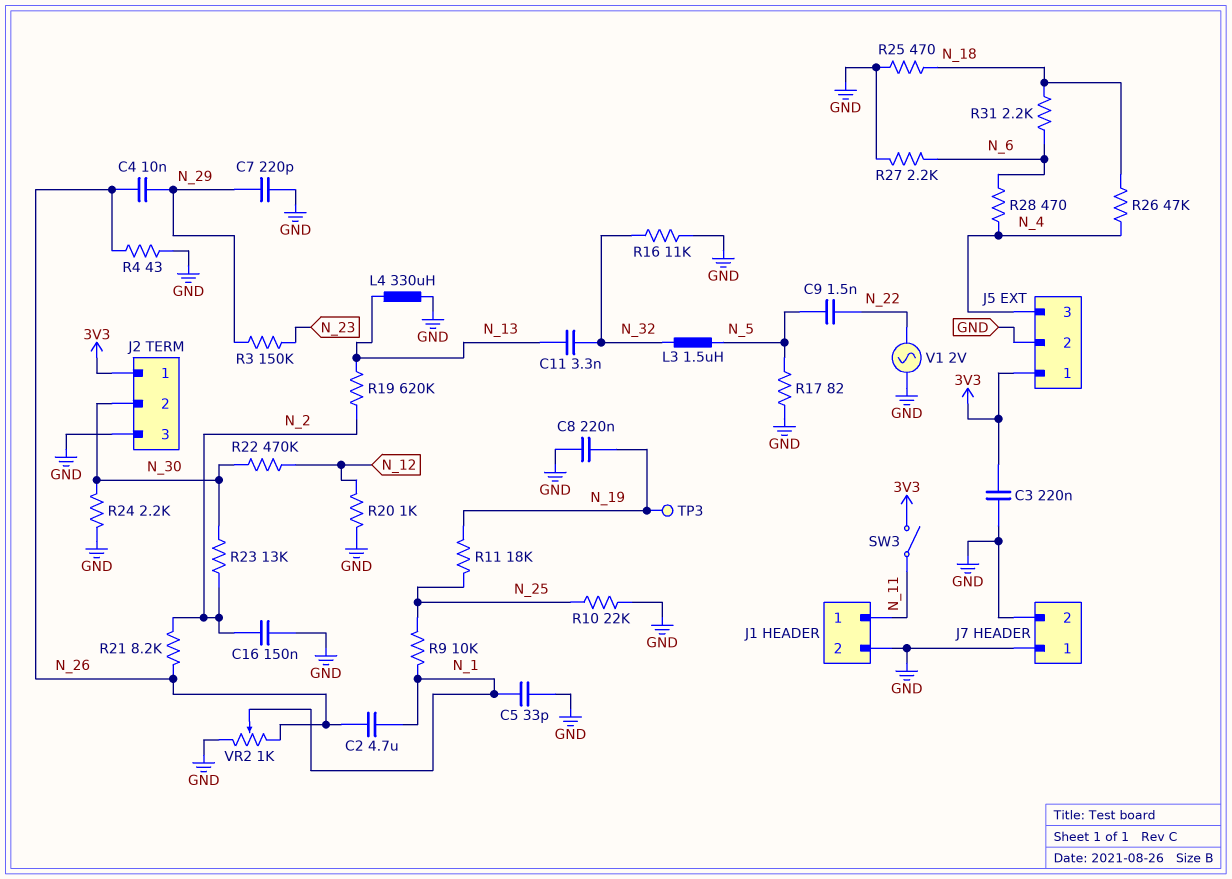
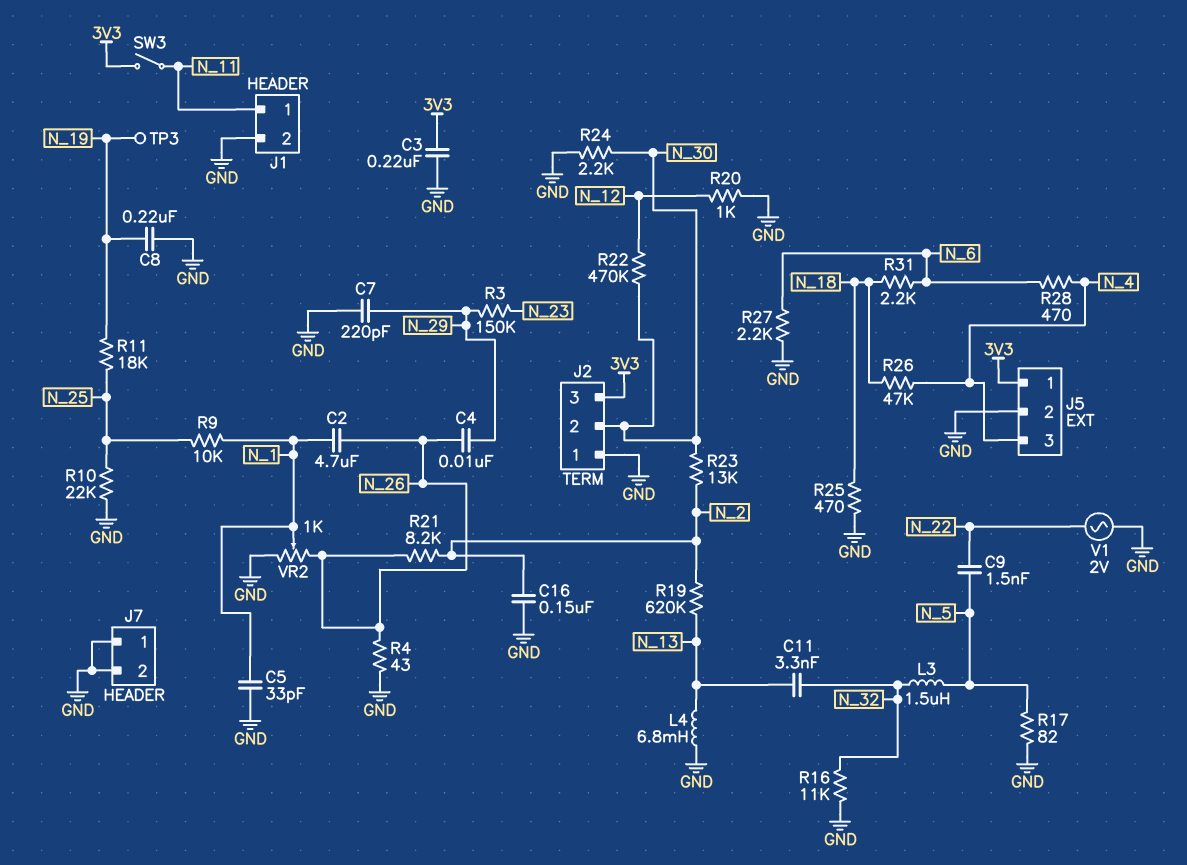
J2 pin 1: 3V3 -> GND
J2 pin 3: GND -> 3V3
L4: 330uH (GND, N_13) -> 6.8mH (GND, N_13)

